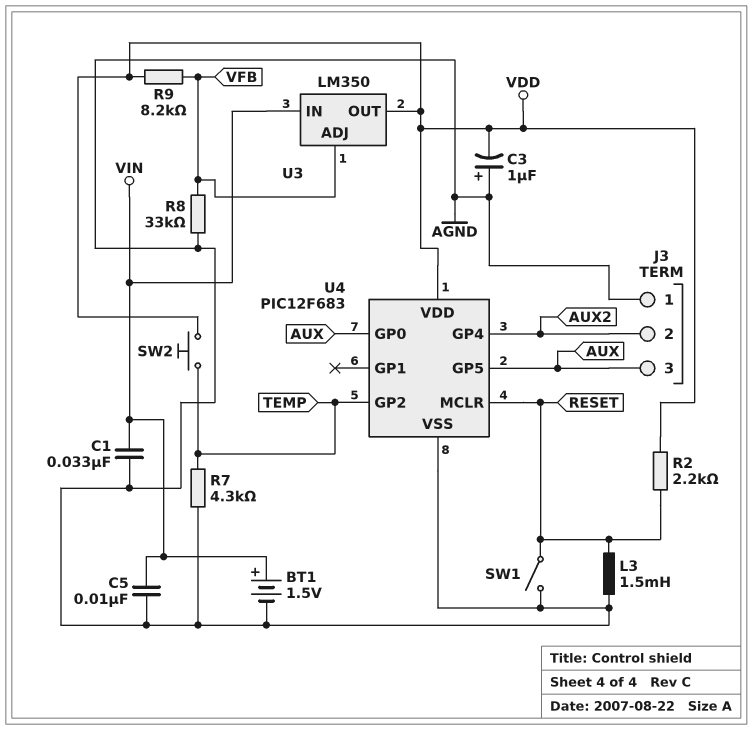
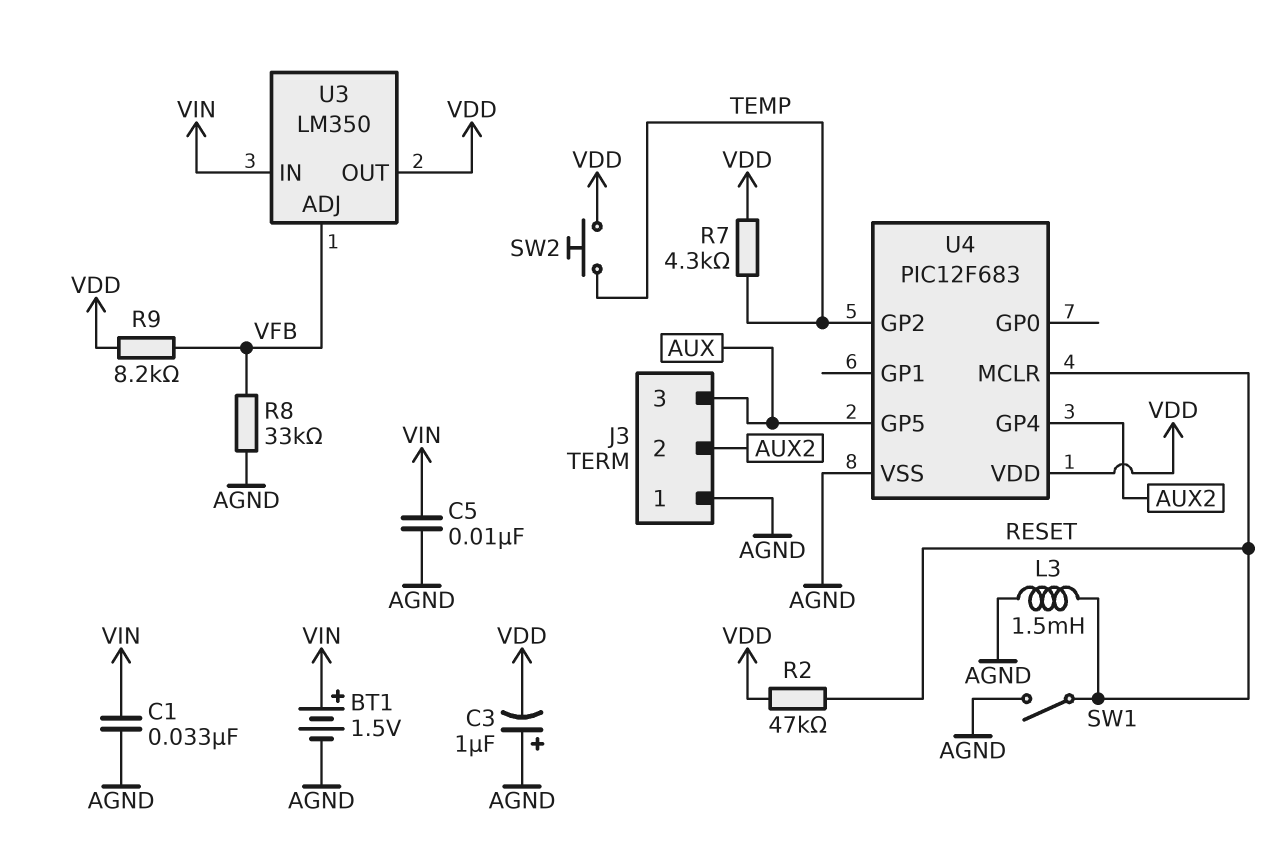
R2: 2.2k (RESET, VDD) -> 47k (RESET, VDD)
R7: 4.3k (AGND, TEMP) -> 4.3k (TEMP, VDD)
U4 pin GP0: AUX -> none

